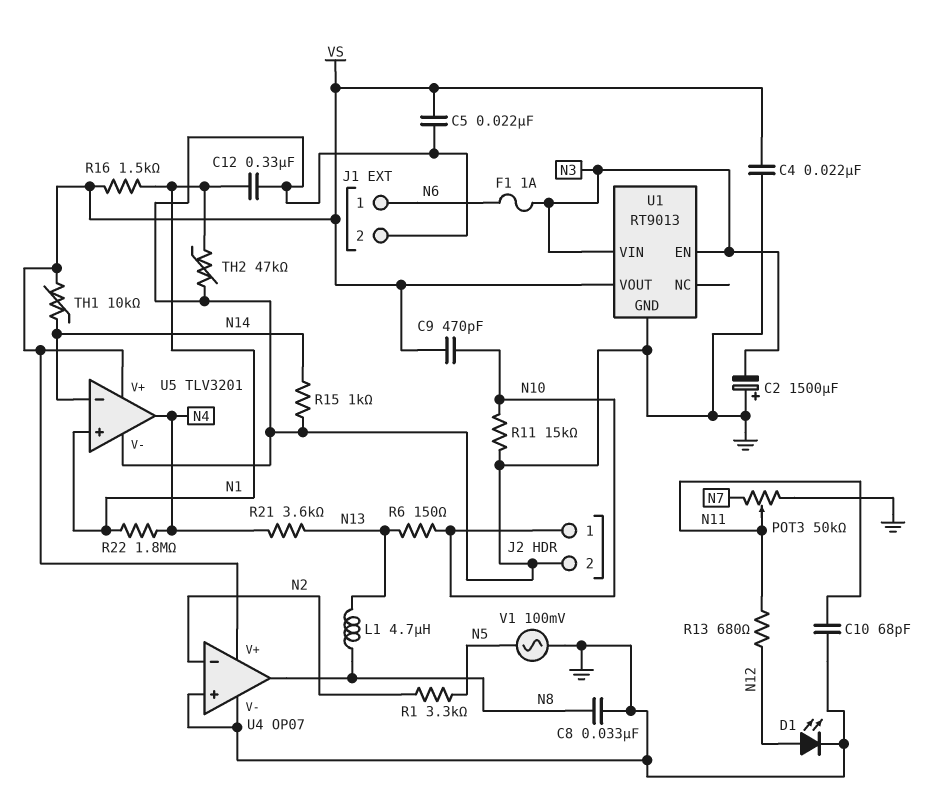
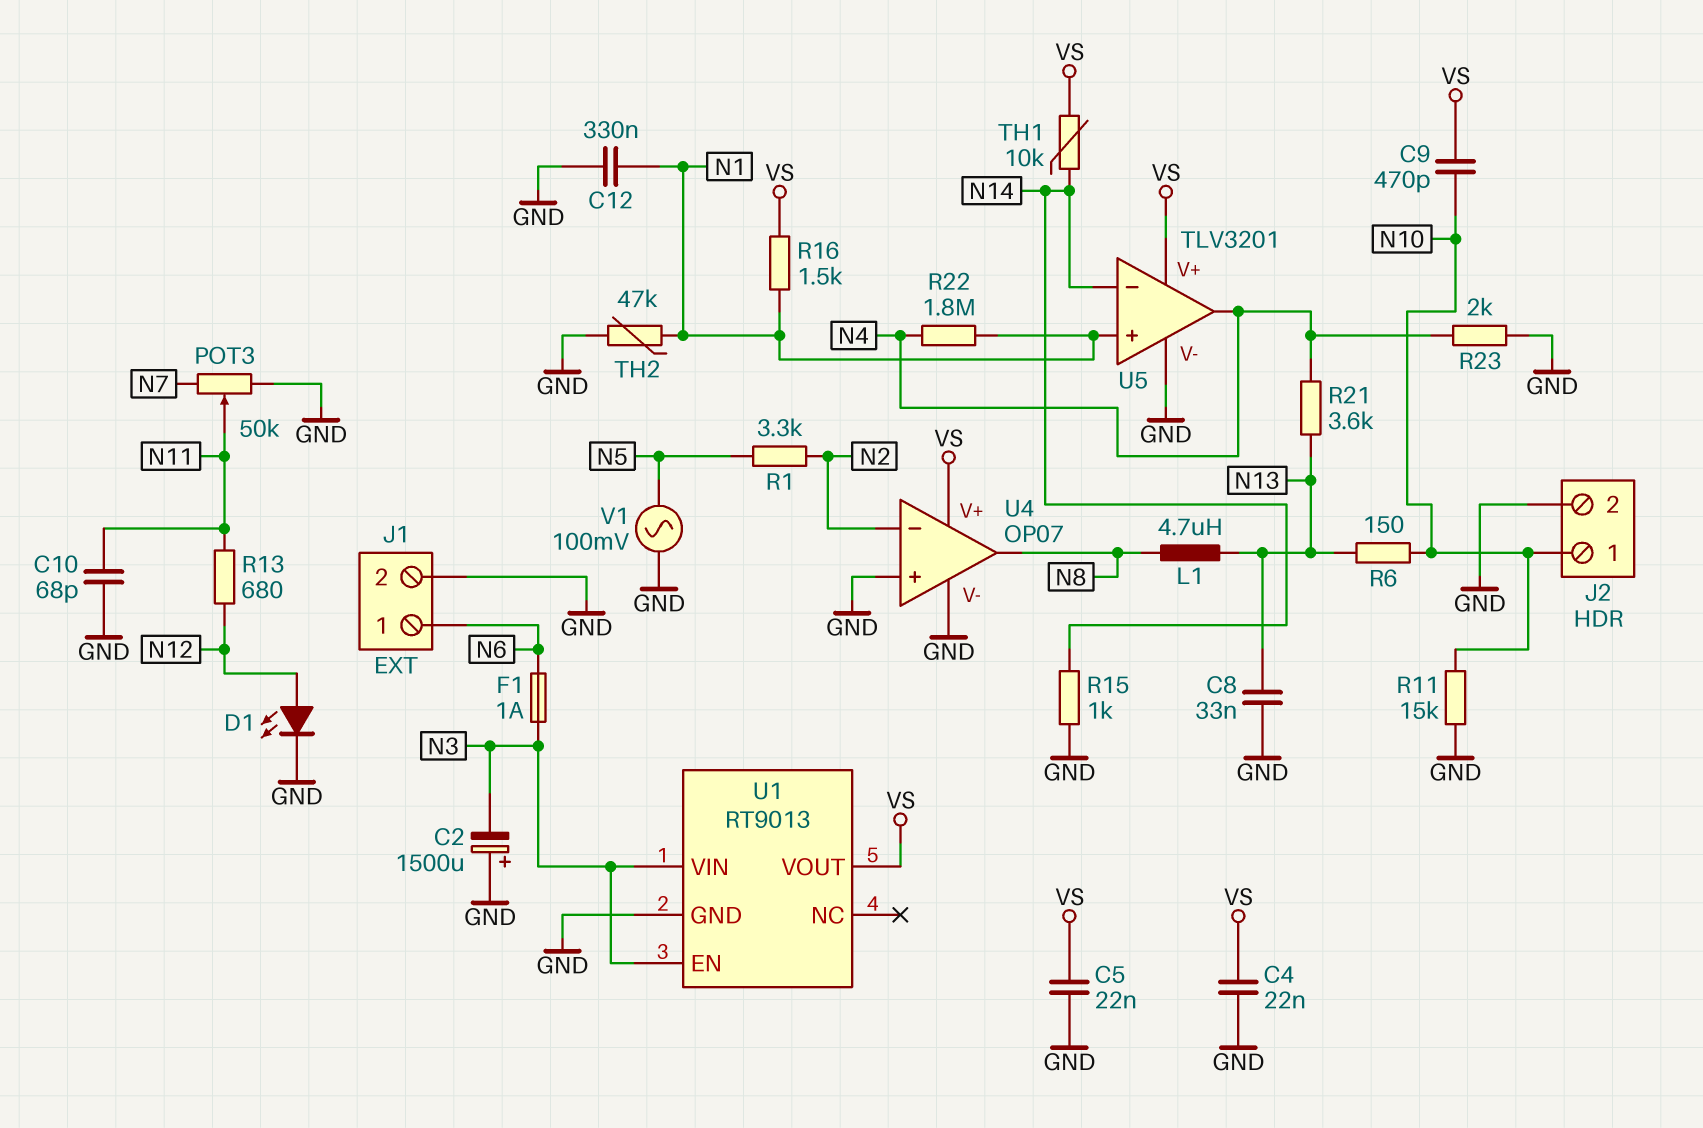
C8: 33nF (GND, N8) -> 33nF (GND, N13)
R23: none -> 2k (GND, N4)

